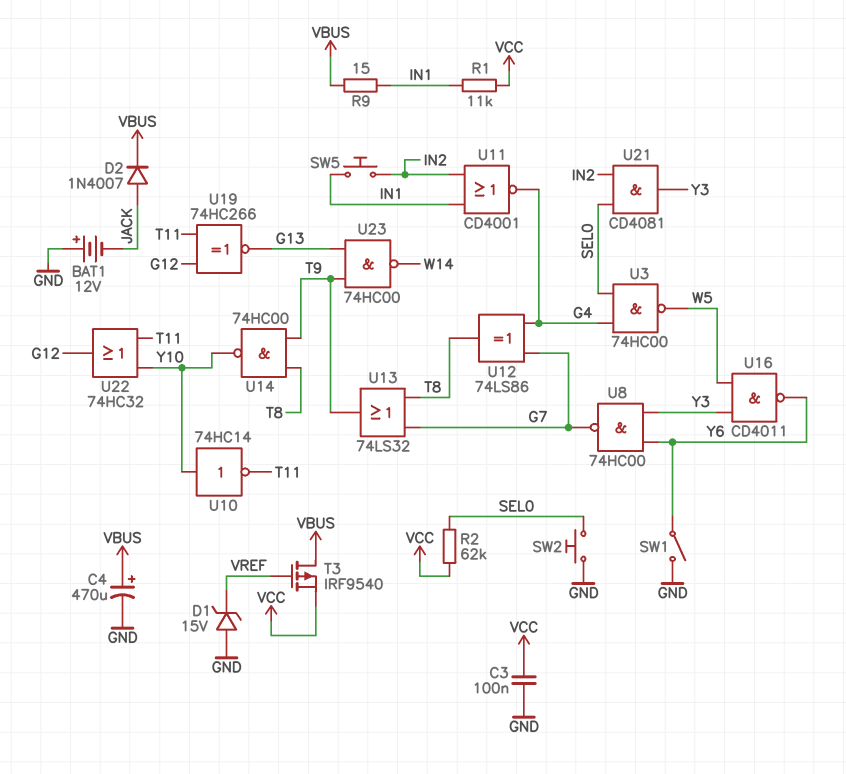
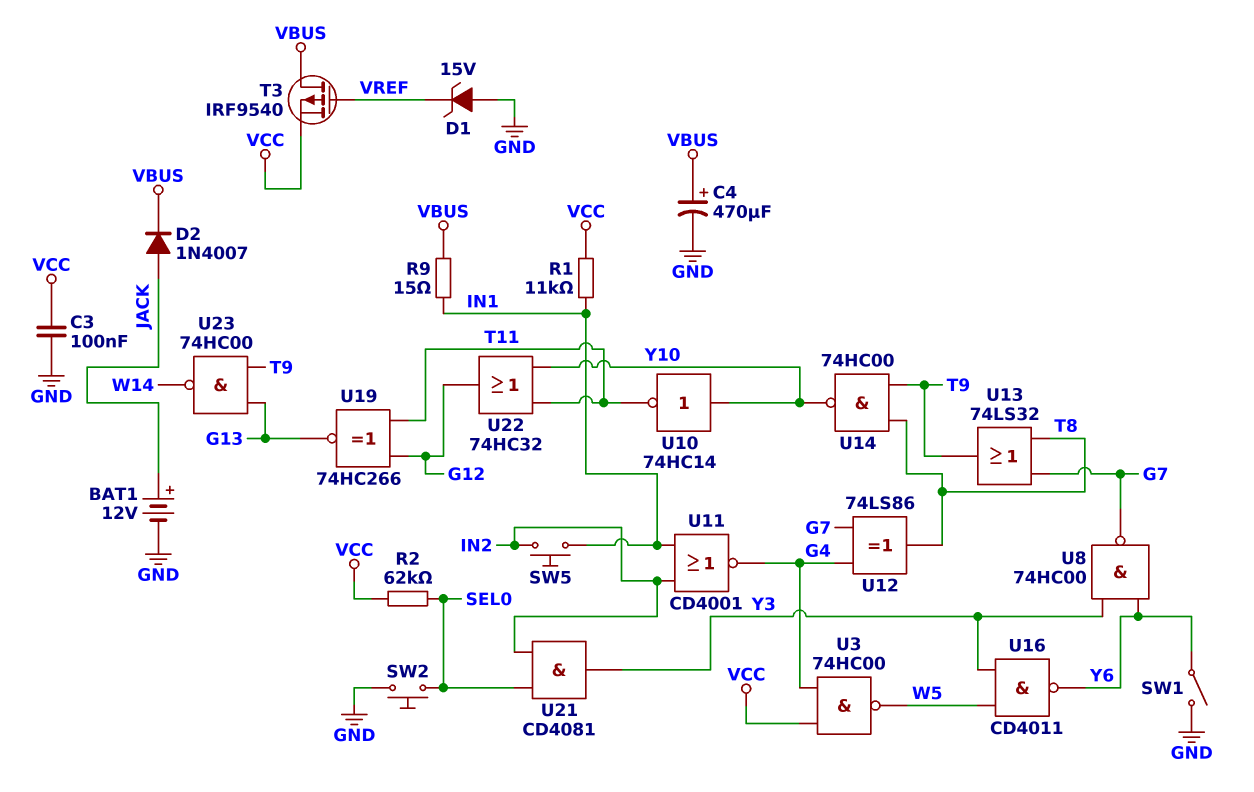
BAT1: 12V (plus GND, minus JACK) -> 12V (plus JACK, minus GND)
U3: NAND 74HC00 (in G4, in SEL0, out W5) -> NAND 74HC00 (in G4, in VCC, out W5)

